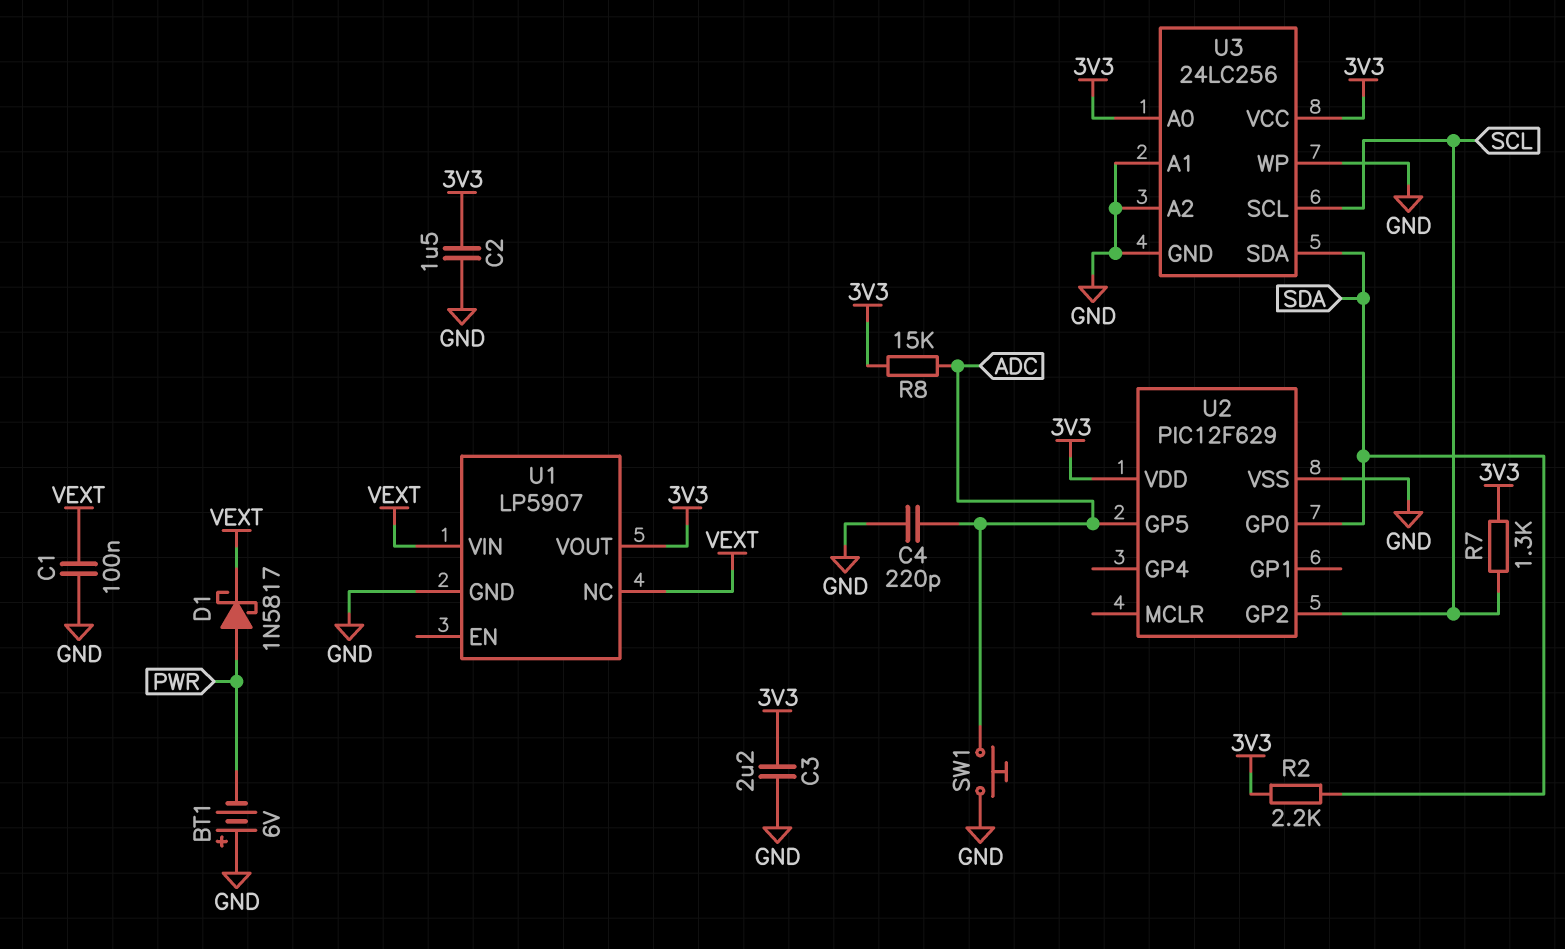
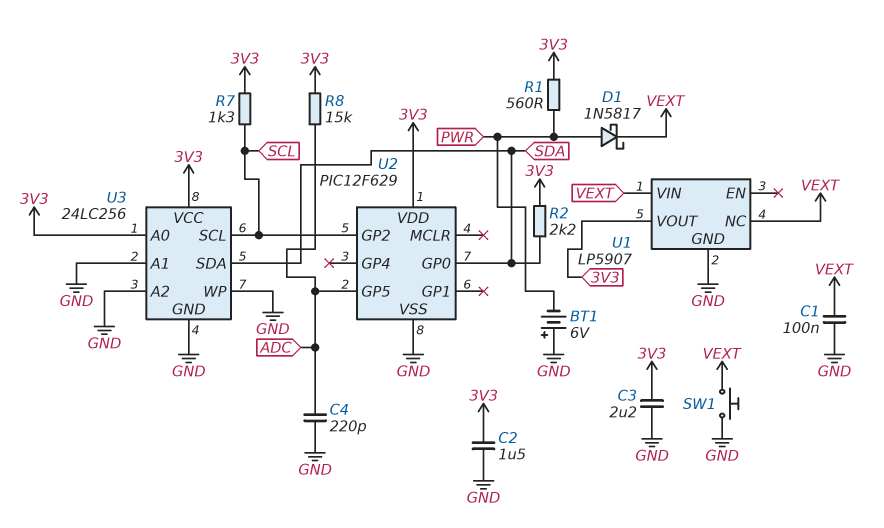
R1: none -> 560 (3V3, PWR)
SW1: button (ADC, GND) -> button (GND, VEXT)

